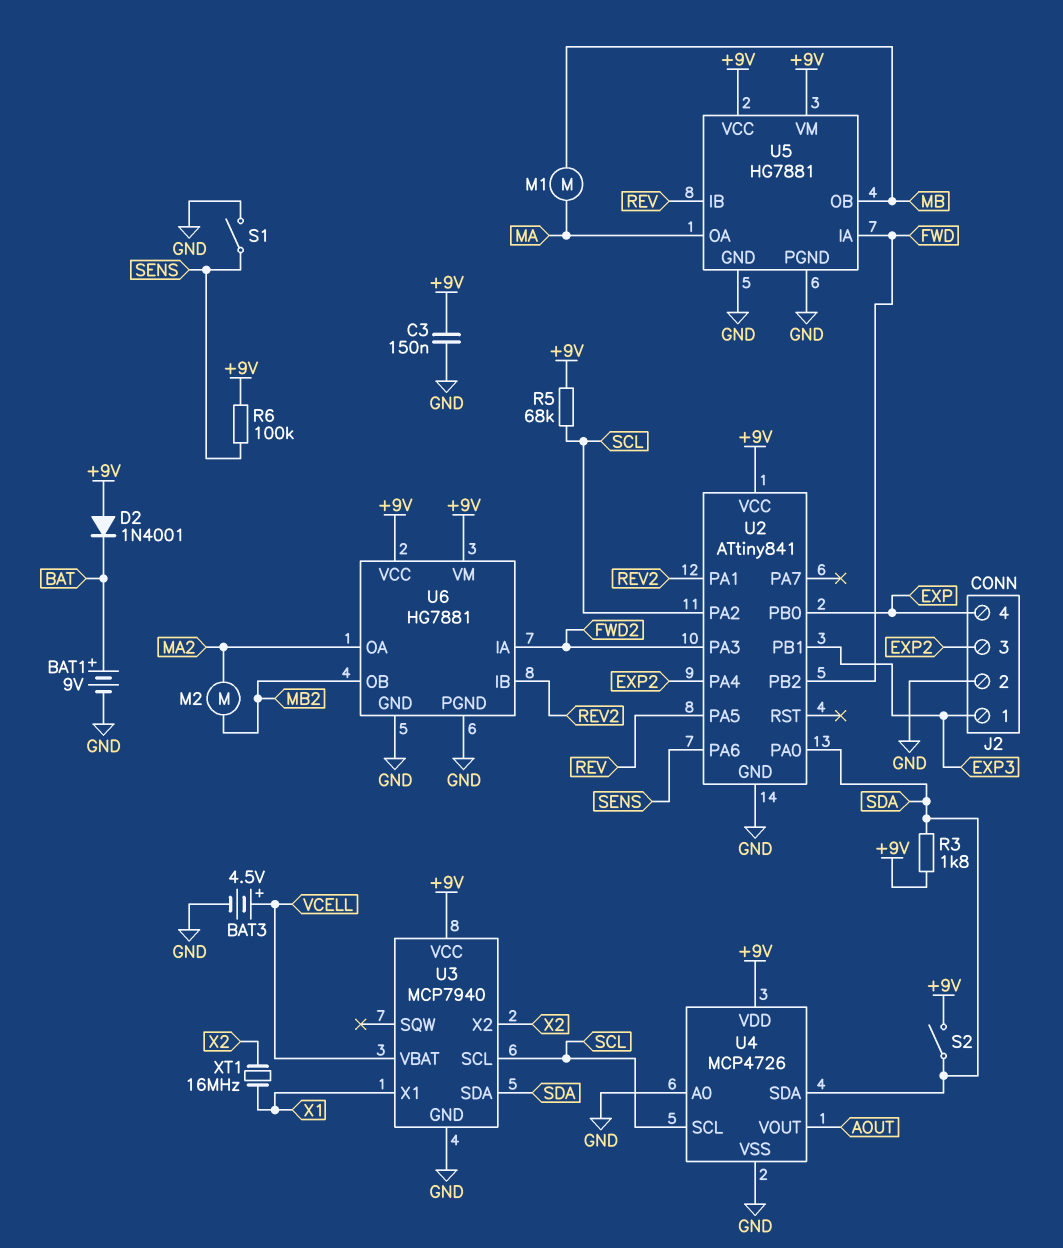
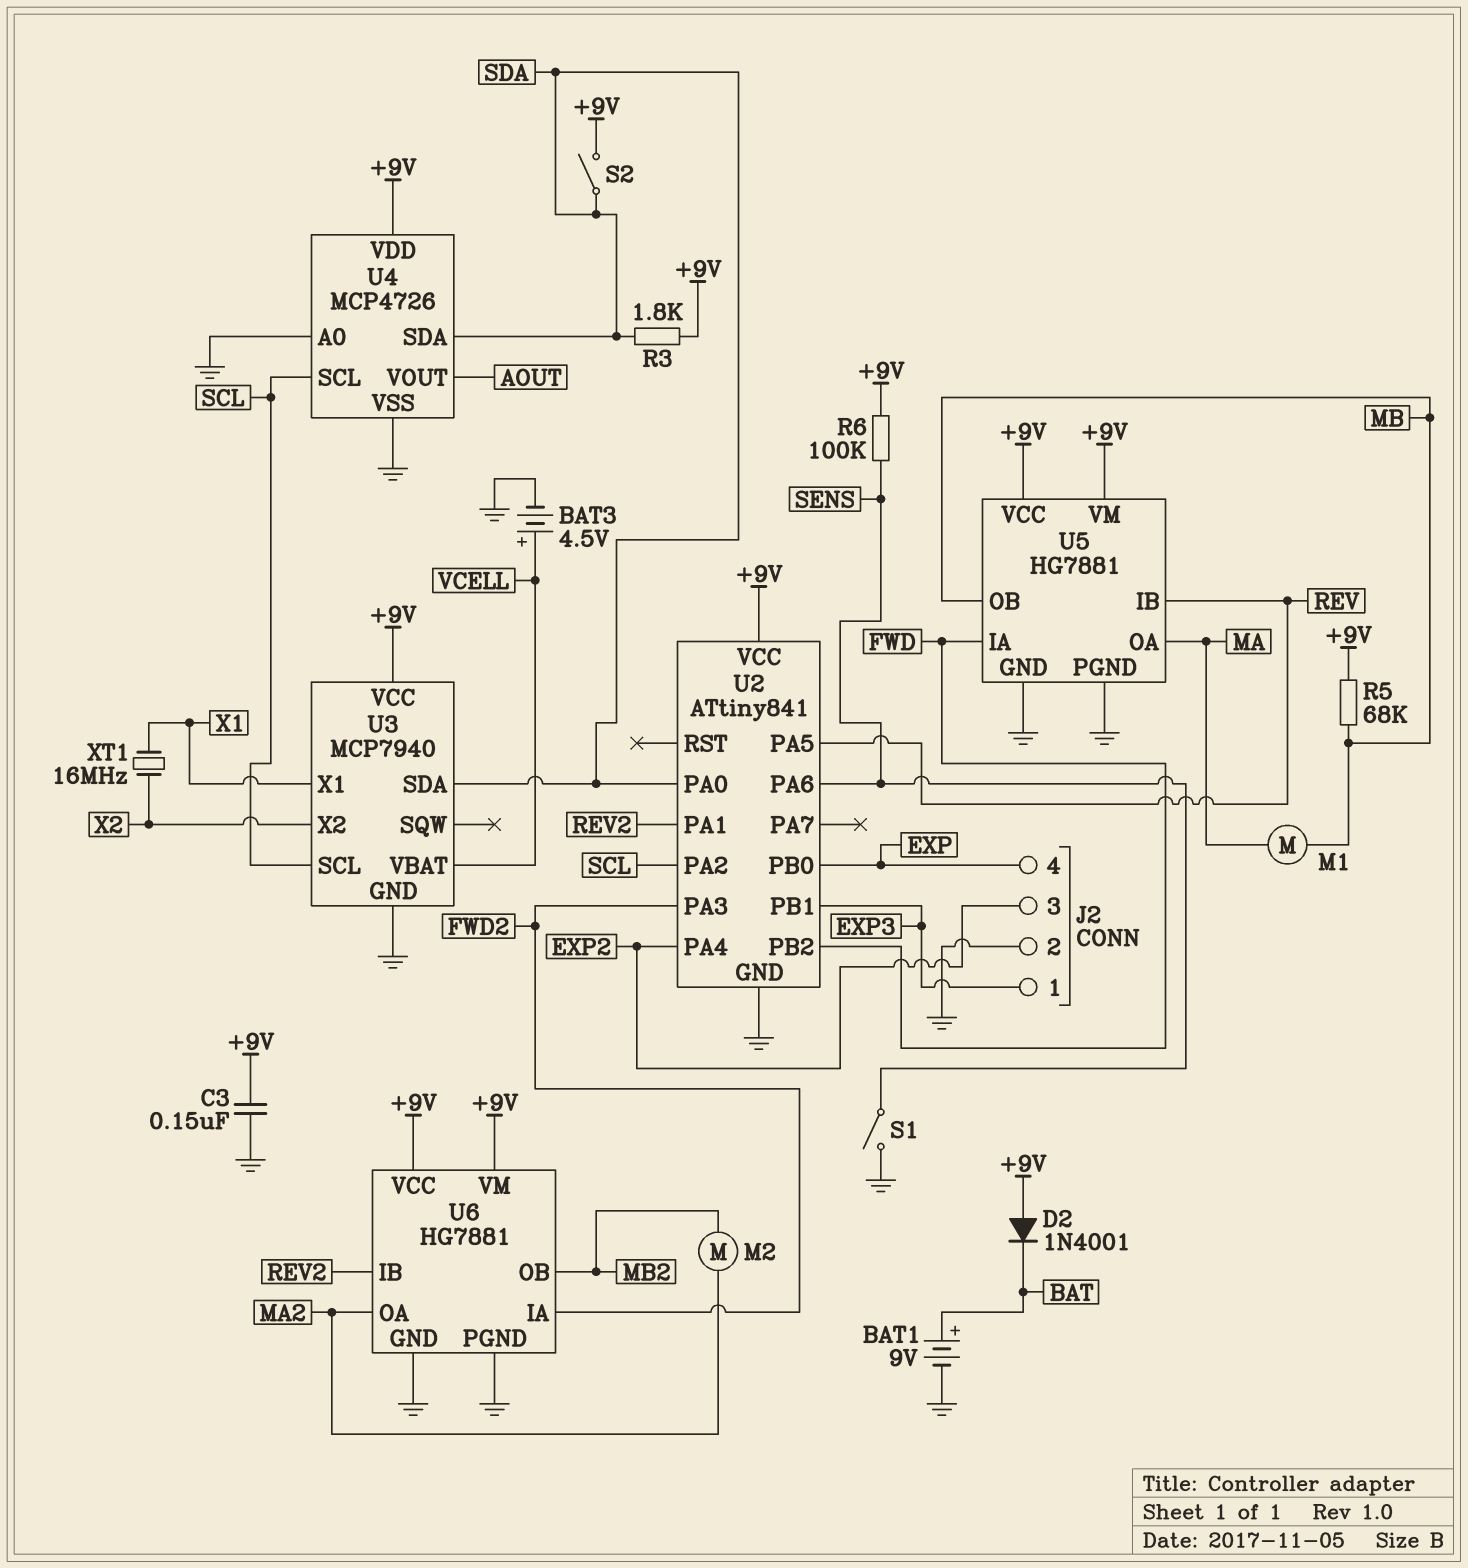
R5: 68k (+9V, SCL) -> 68k (+9V, MB)

